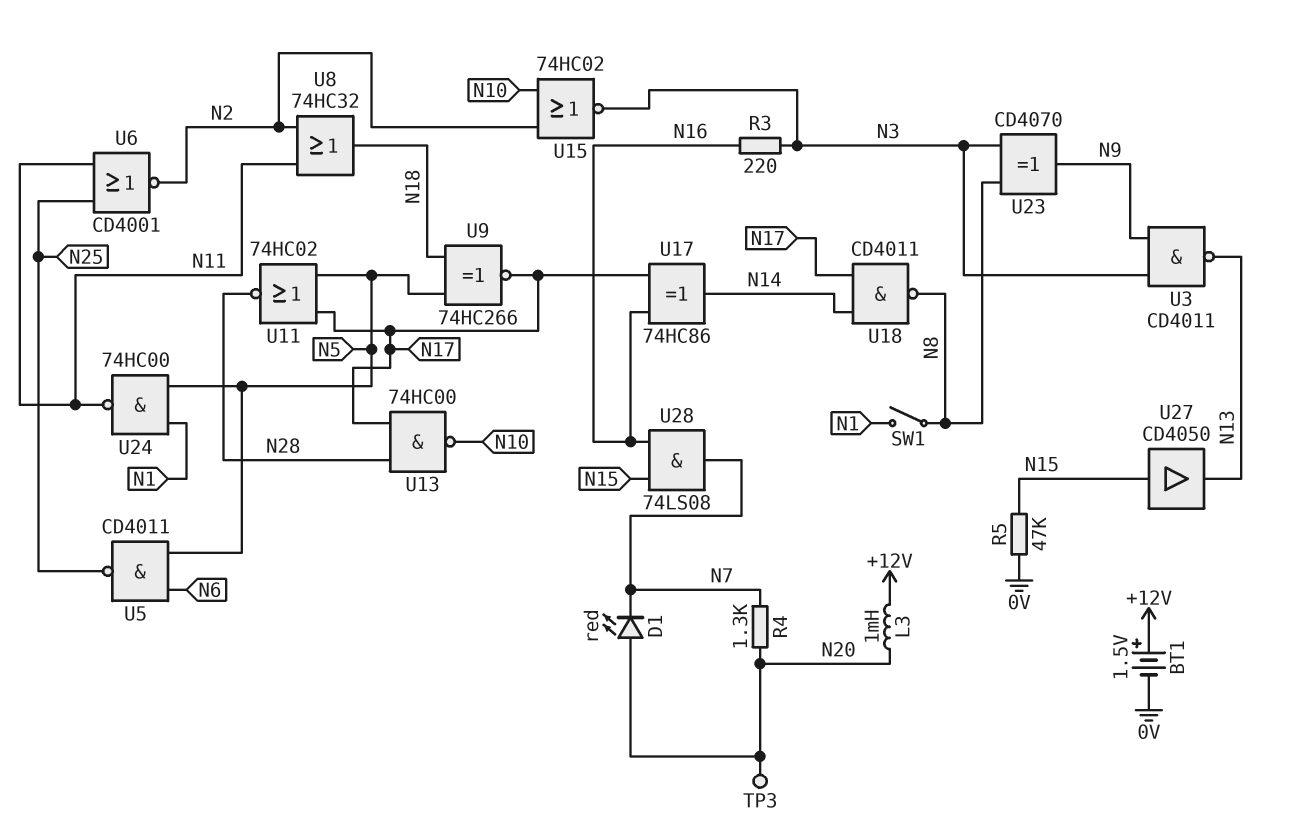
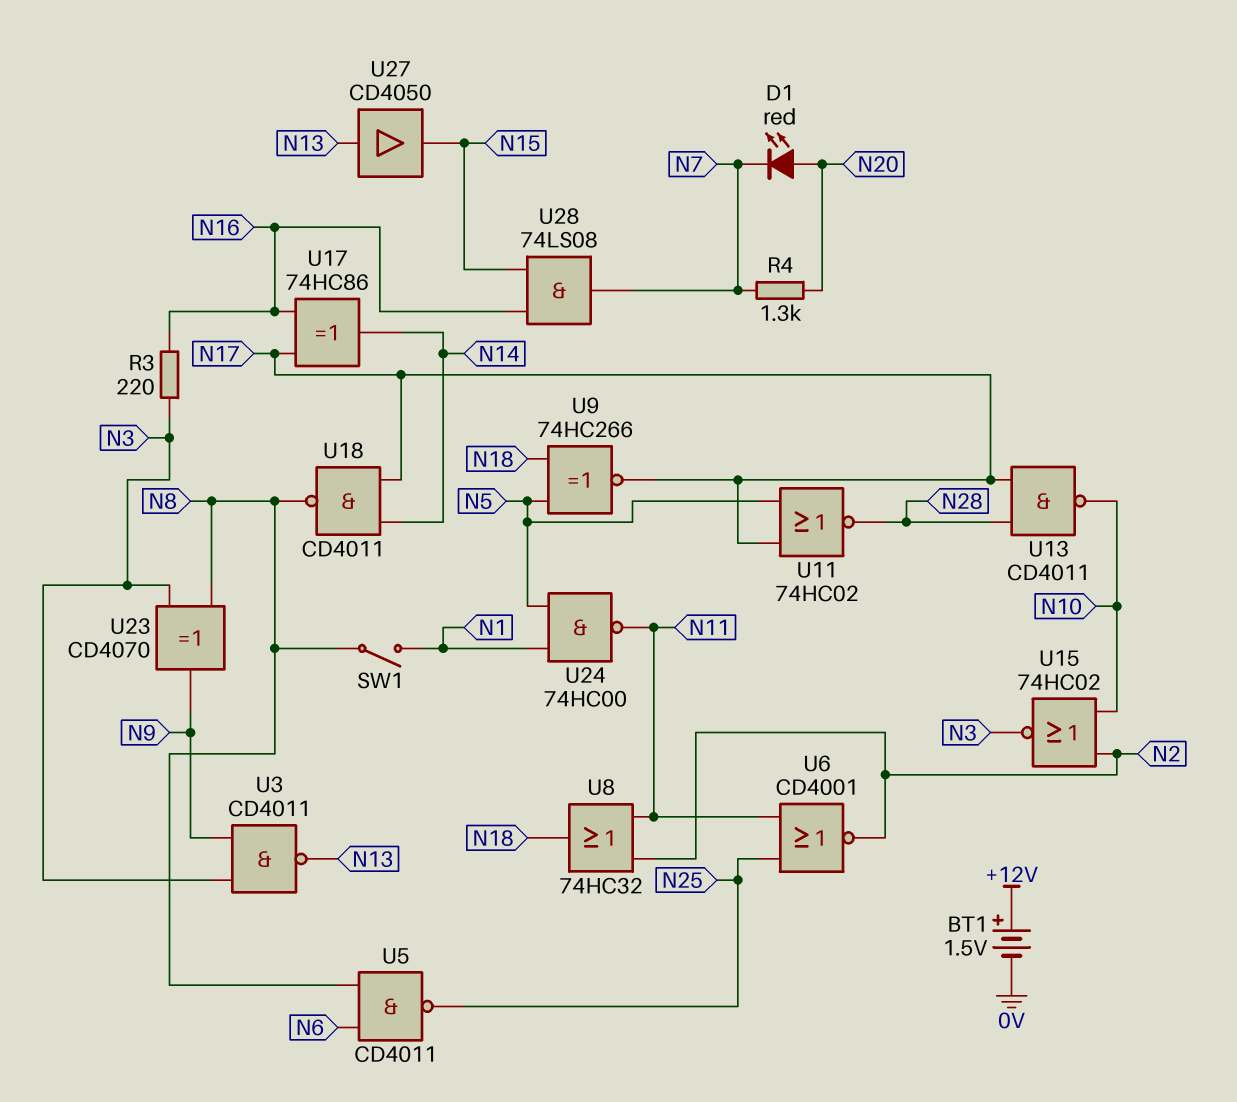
L3: 1mH (+12V, N20) -> none
R5: 47k (0V, N15) -> none
TP3: test point (N20) -> none
U5: NAND CD4011 (in N5, in N6, out N25) -> NAND CD4011 (in N6, in N8, out N25)
U13: NAND 74HC00 (in N17, in N28, out N10) -> NAND CD4011 (in N17, in N28, out N10)
U27: buffer CD4050 (in N15, out N13) -> buffer CD4050 (in N13, out N15)

